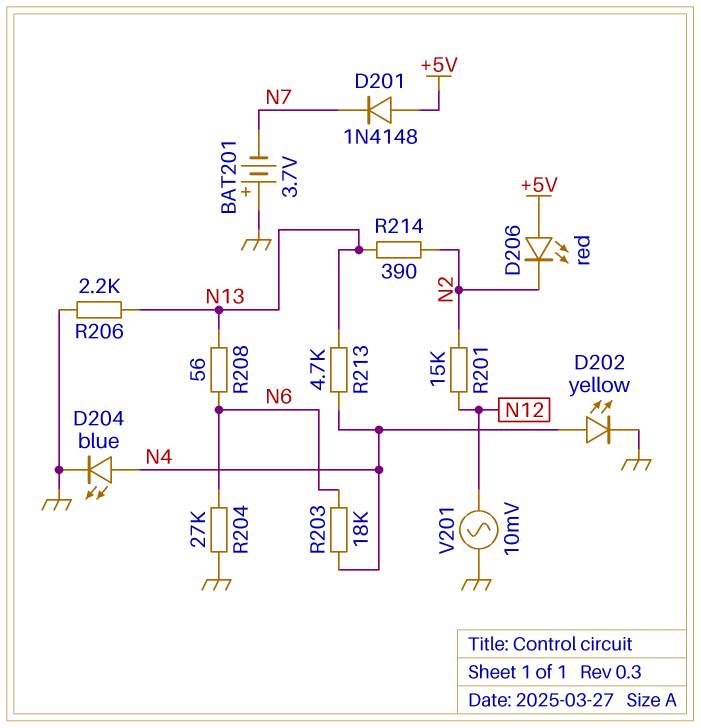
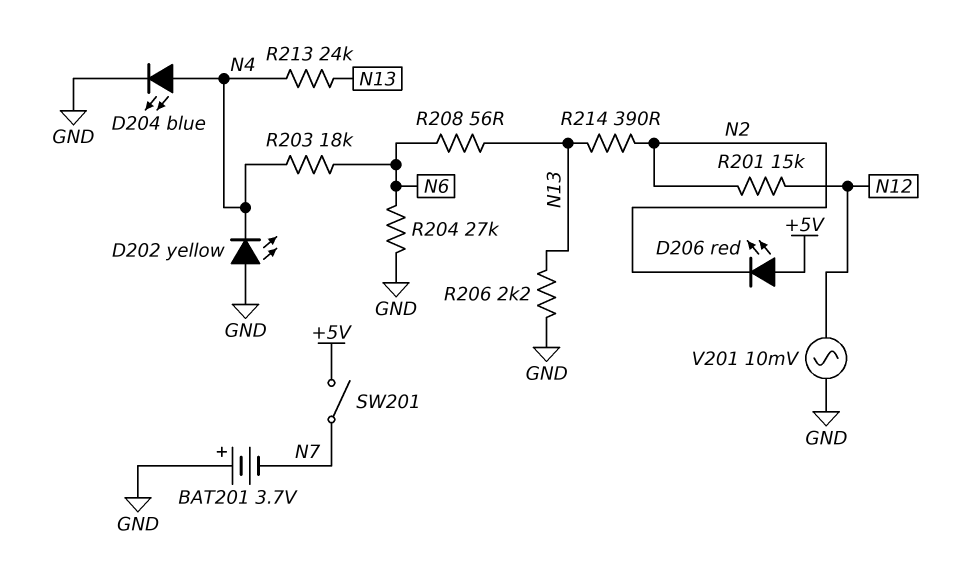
D201: diode 1N4148 (A +5V, K N7) -> none
D202: LED yellow (A N4, K GND) -> LED yellow (A GND, K N4)
R213: 4.7k (N4, N13) -> 24k (N4, N13)
SW201: none -> switch (+5V, N7)

